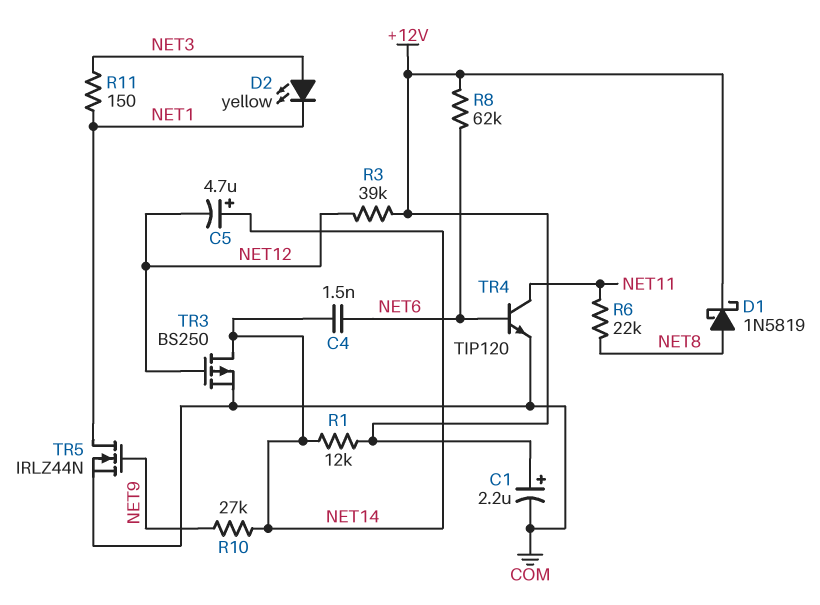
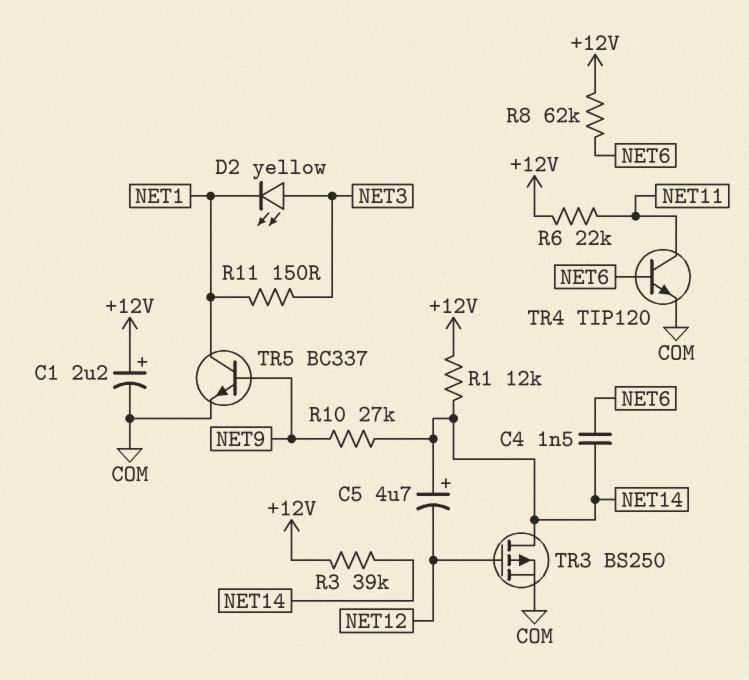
D1: schottky 1N5819 (A NET8, K +12V) -> none
R3: 39k (+12V, NET12) -> 39k (+12V, NET14)
R6: 22k (NET8, NET11) -> 22k (+12V, NET11)
TR5: NMOS IRLZ44N (G NET9, D NET1, S COM) -> NPN BC337 (B NET9, C NET1, E COM)

